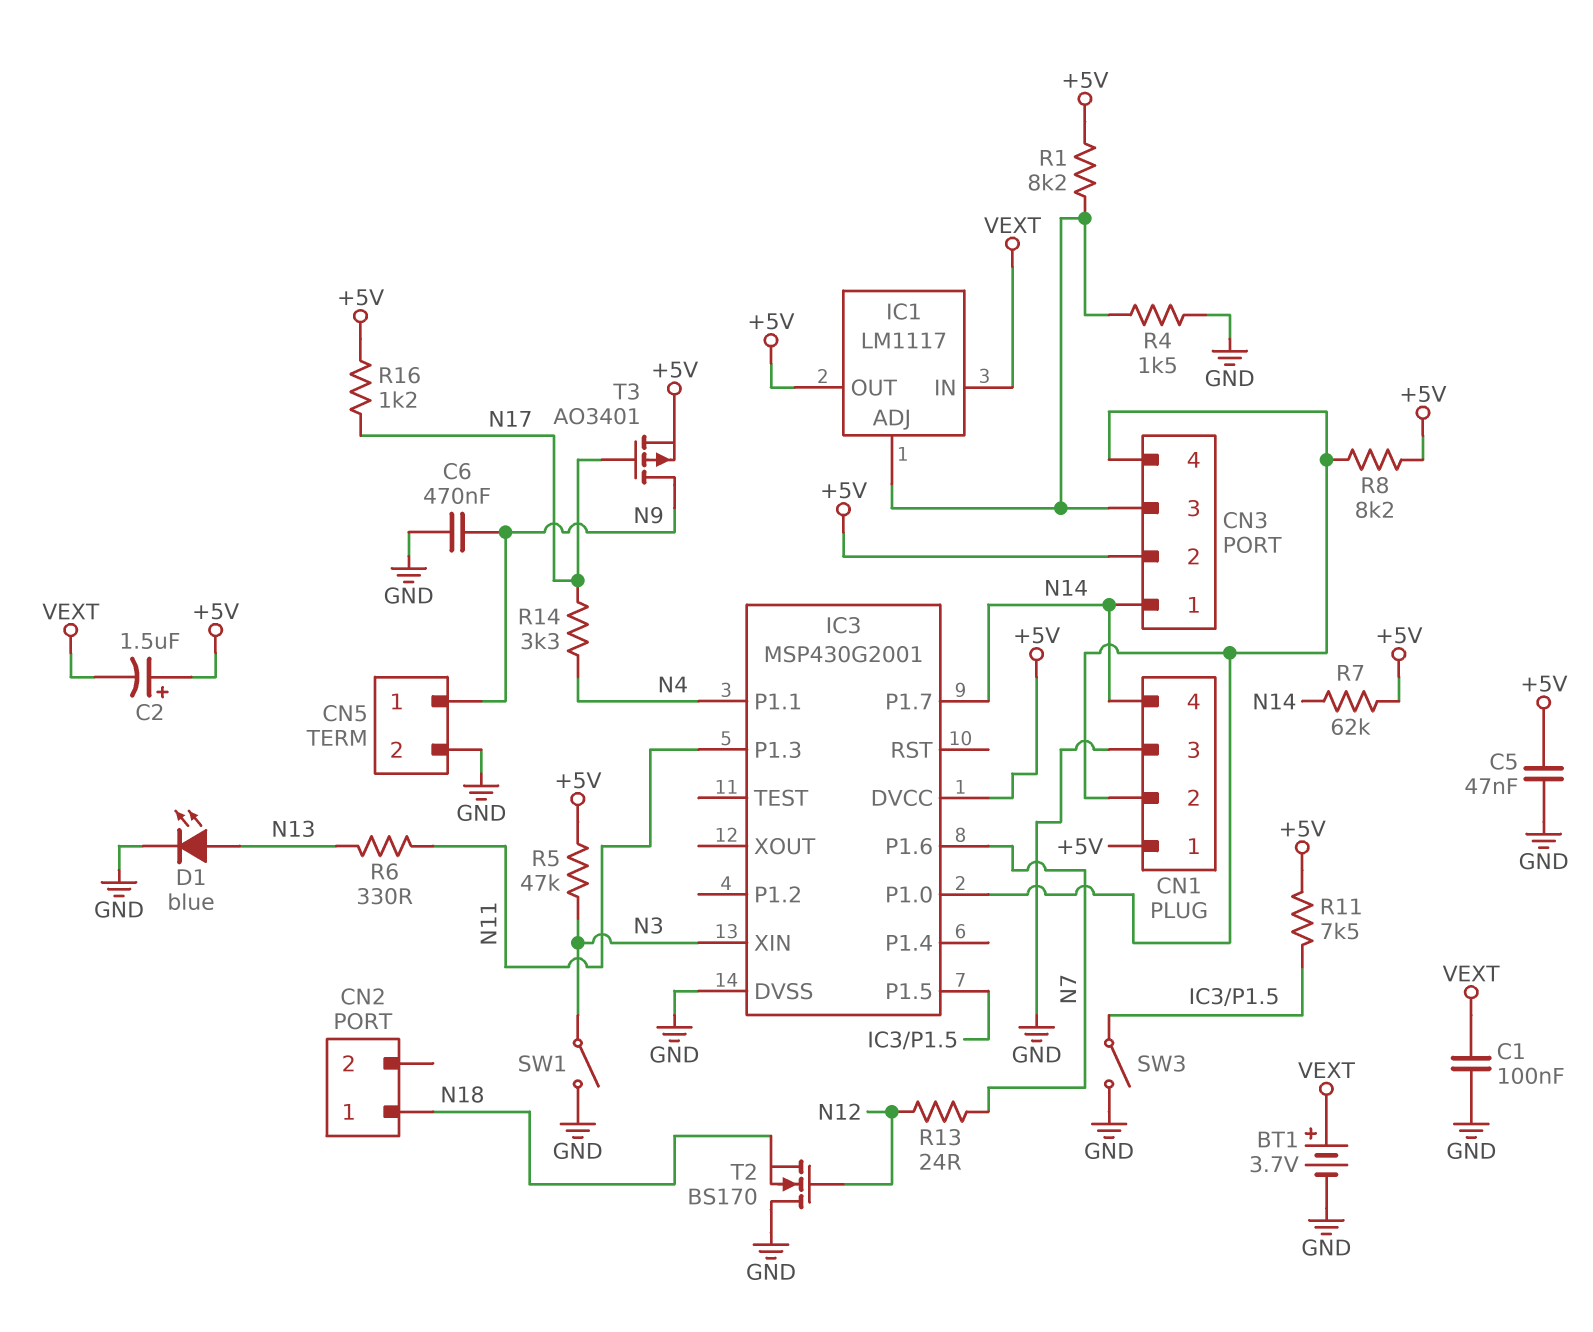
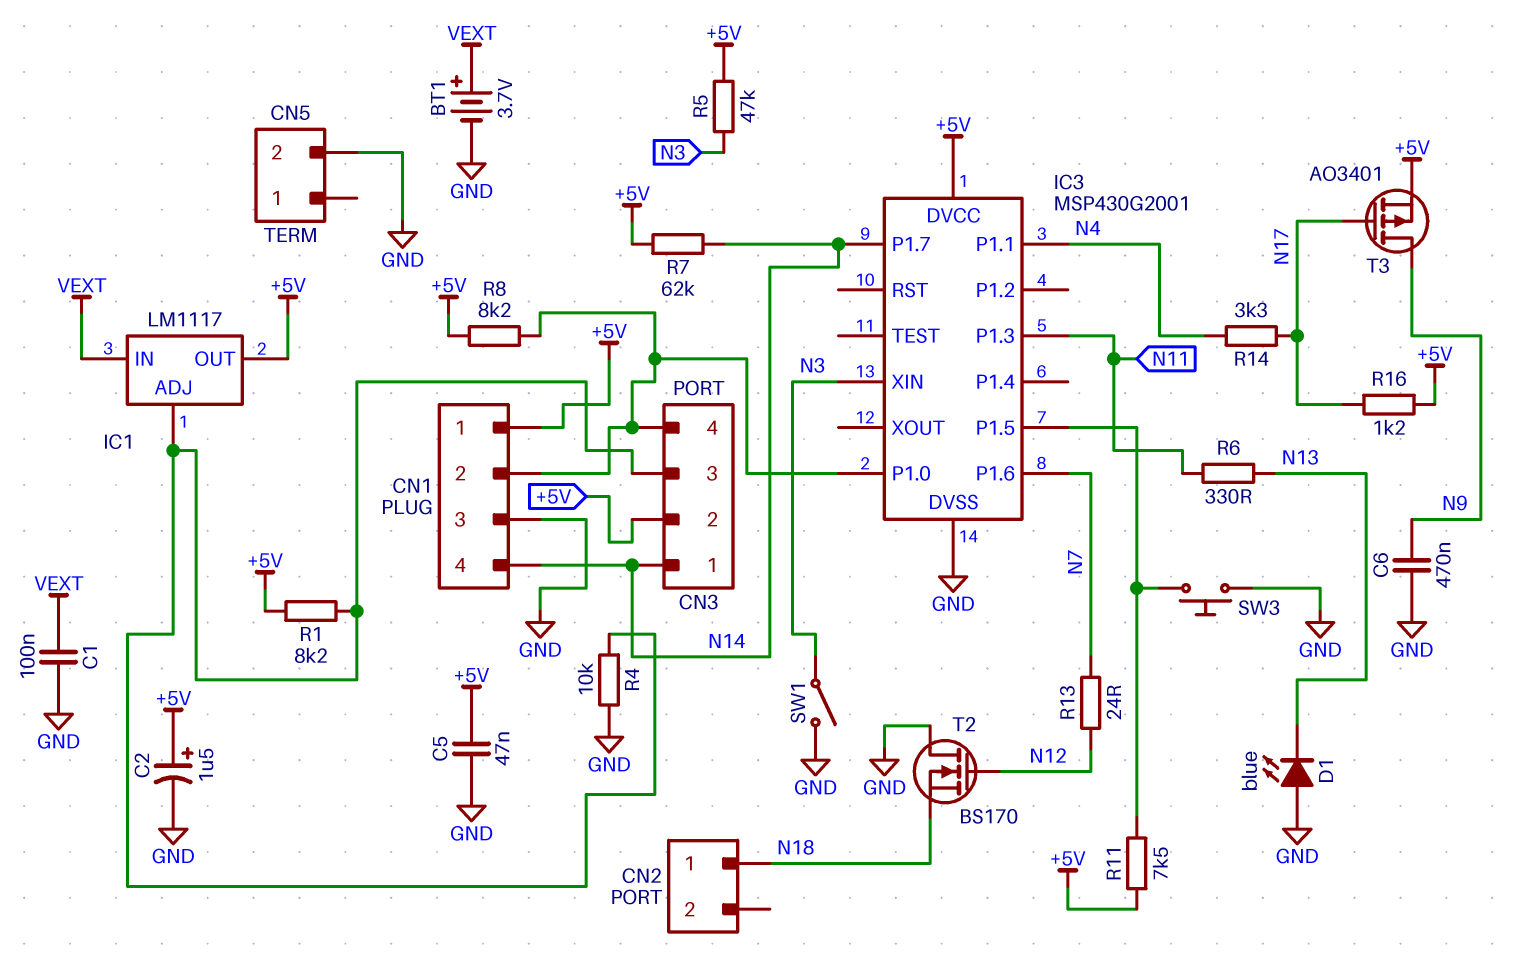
C2: 1.5uF (plus +5V, minus VEXT) -> 1.5uF (plus +5V, minus GND)
CN5 pin 1: N9 -> none
D1: LED blue (A N13, K GND) -> LED blue (A GND, K N13)
R4: 1.5k (CN3/3, GND) -> 10k (CN3/3, GND)
SW3: switch (GND, IC3/P1.5) -> button (GND, IC3/P1.5)

